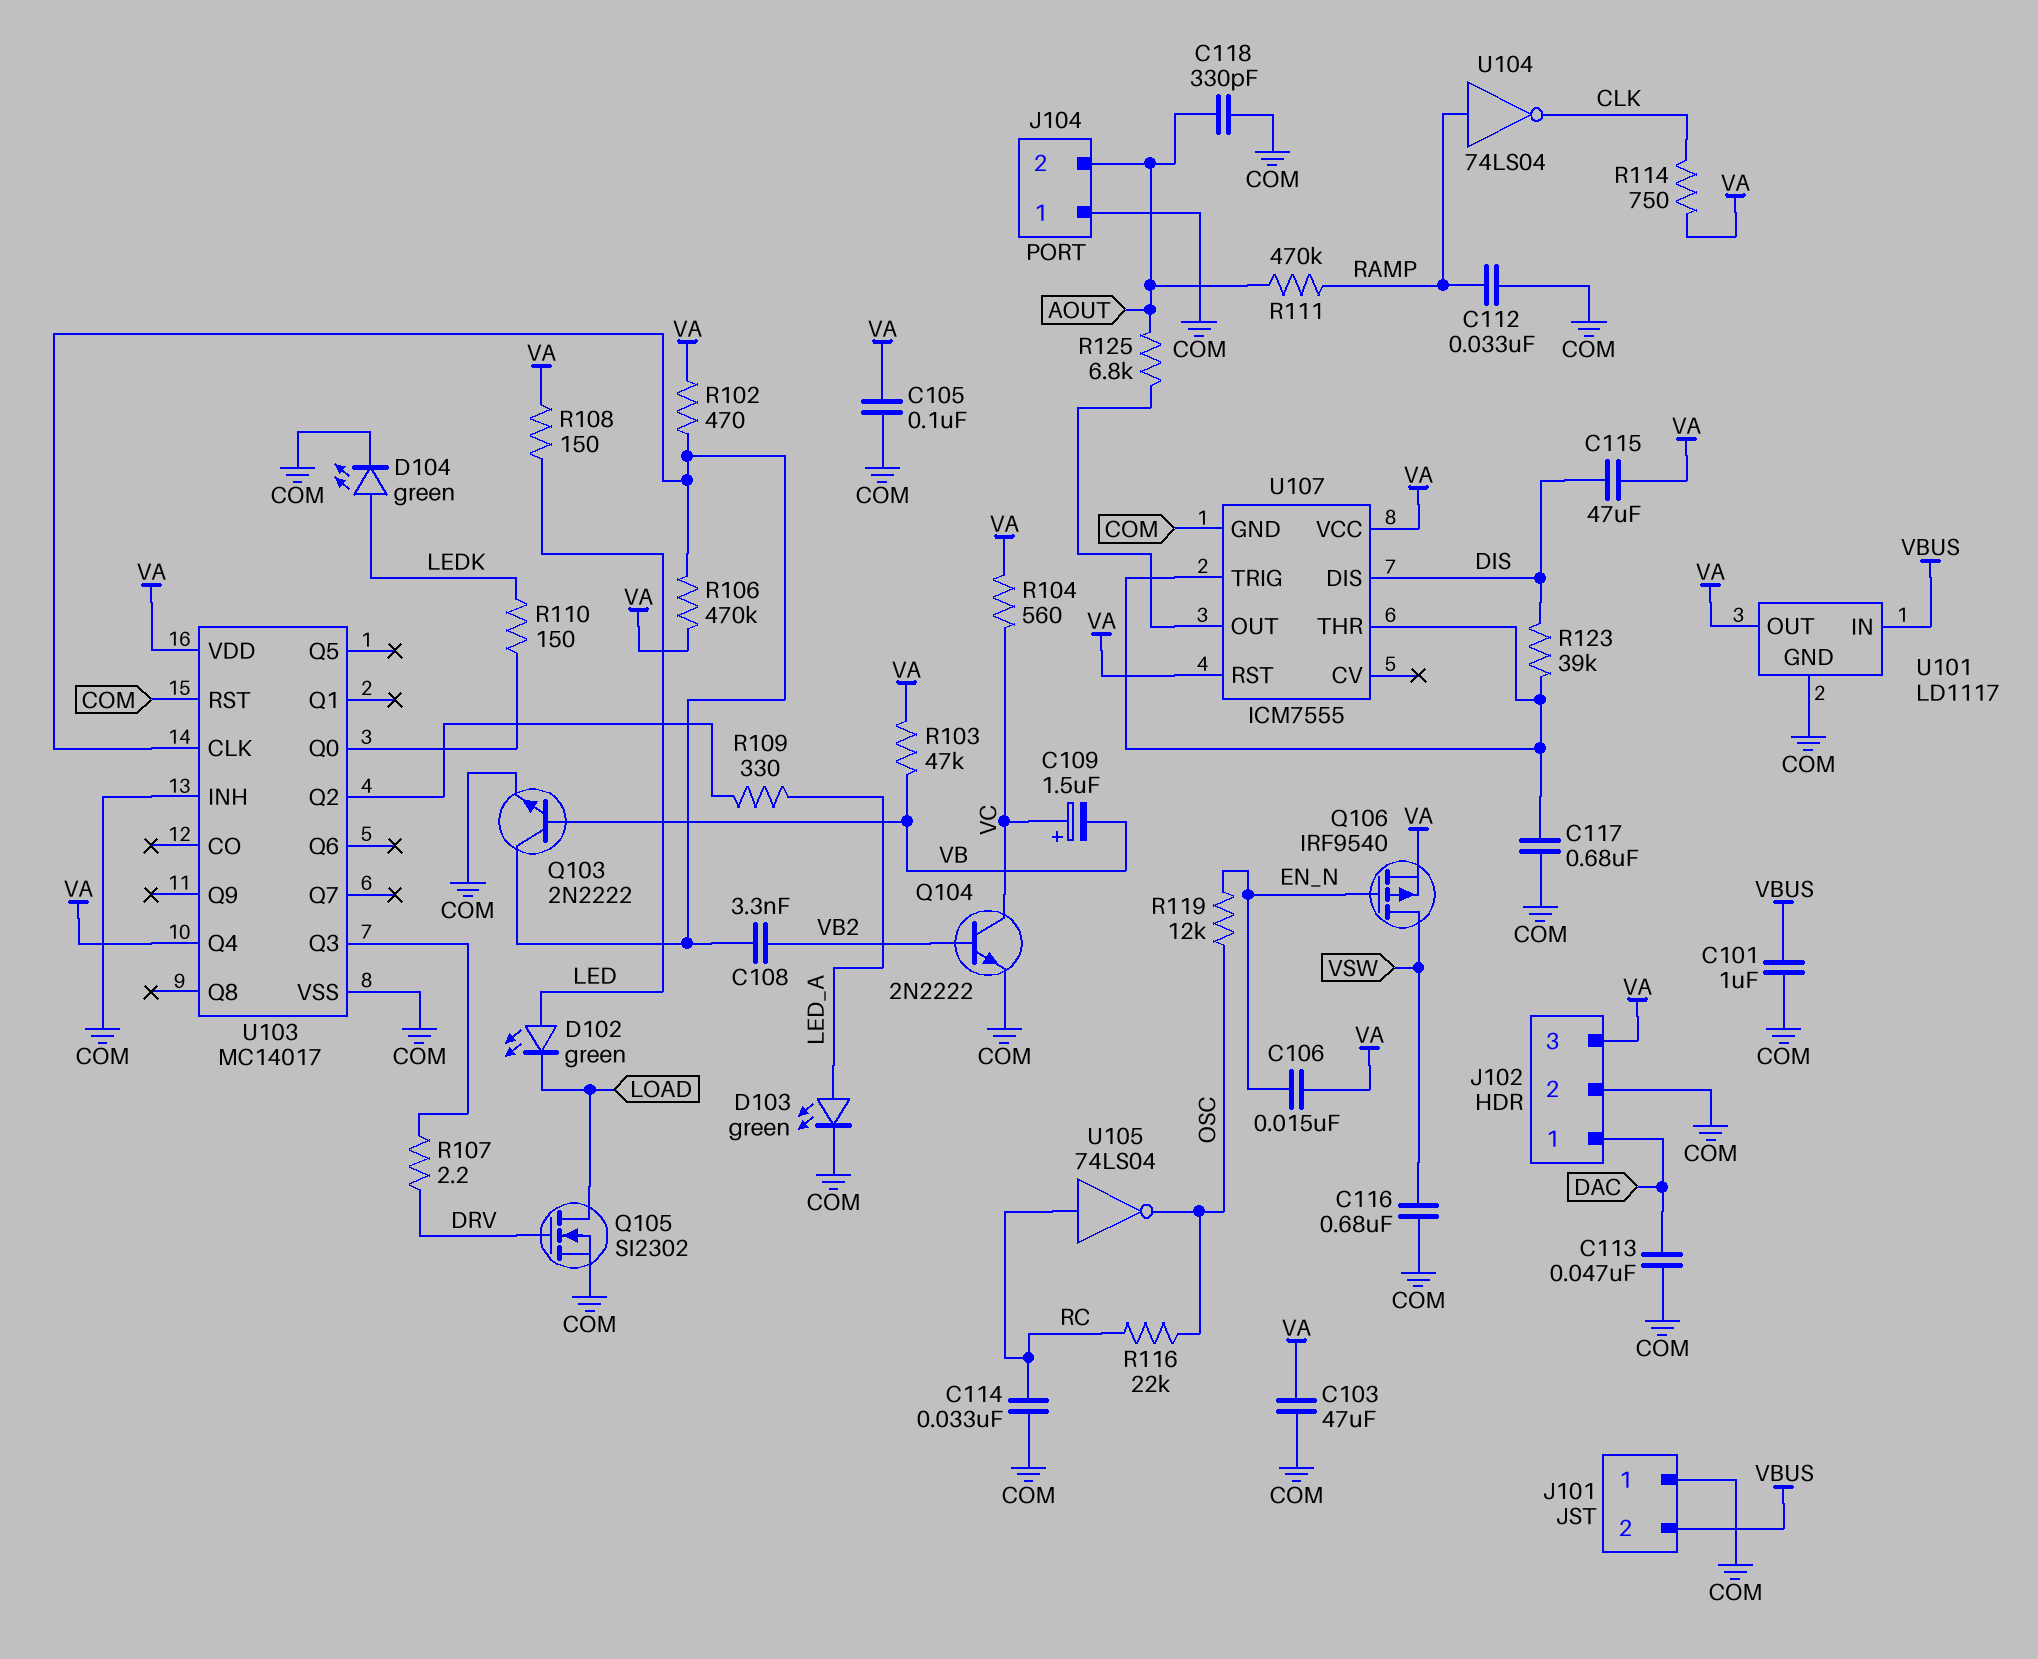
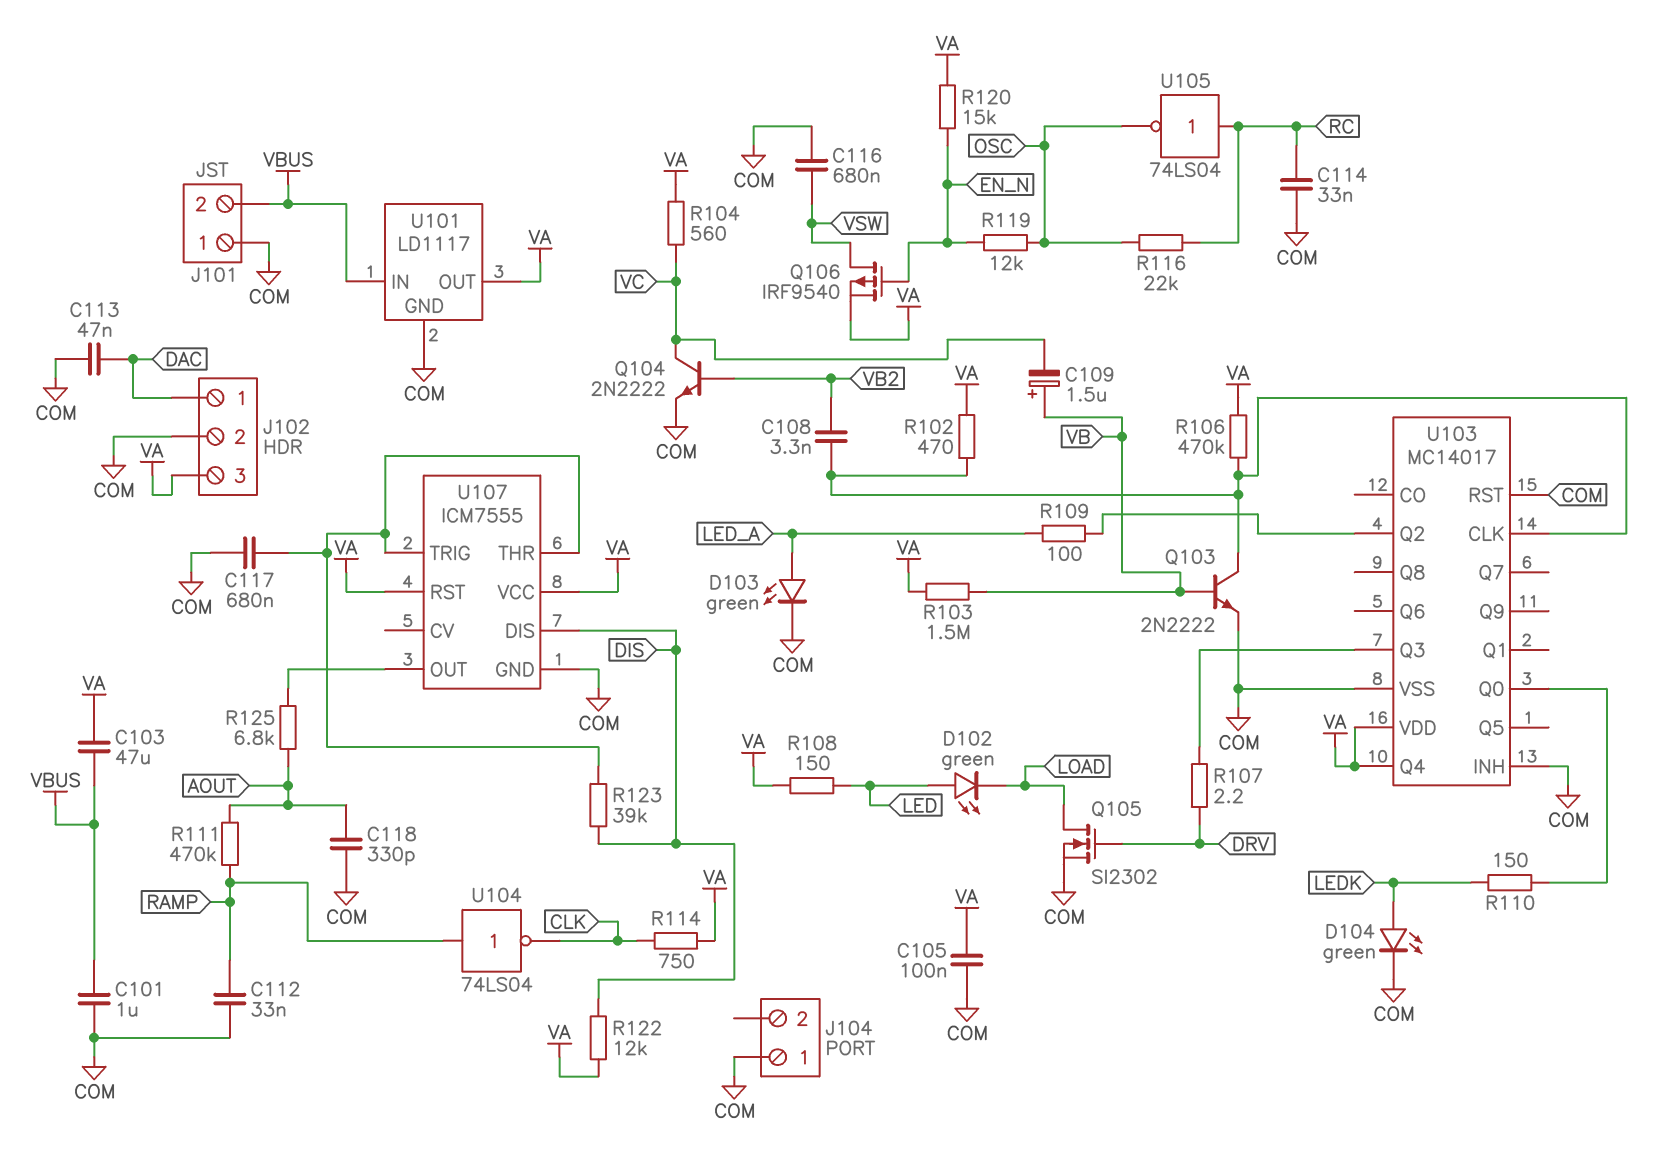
C103: 47uF (COM, VA) -> 47uF (VA, VBUS)
C106: 15nF (EN_N, VA) -> none
C109: 1.5uF (plus VC, minus VB) -> 1.5uF (plus VB, minus VC)
C115: 47uF (DIS, VA) -> none
J104 pin 2: AOUT -> none
R103: 47k (VA, VB) -> 1.5M (VA, VB)
R109: 330 (LED_A, U103/Q2) -> 100 (LED_A, U103/Q2)
R120: none -> 15k (EN_N, VA)
R122: none -> 12k (DIS, VA)

